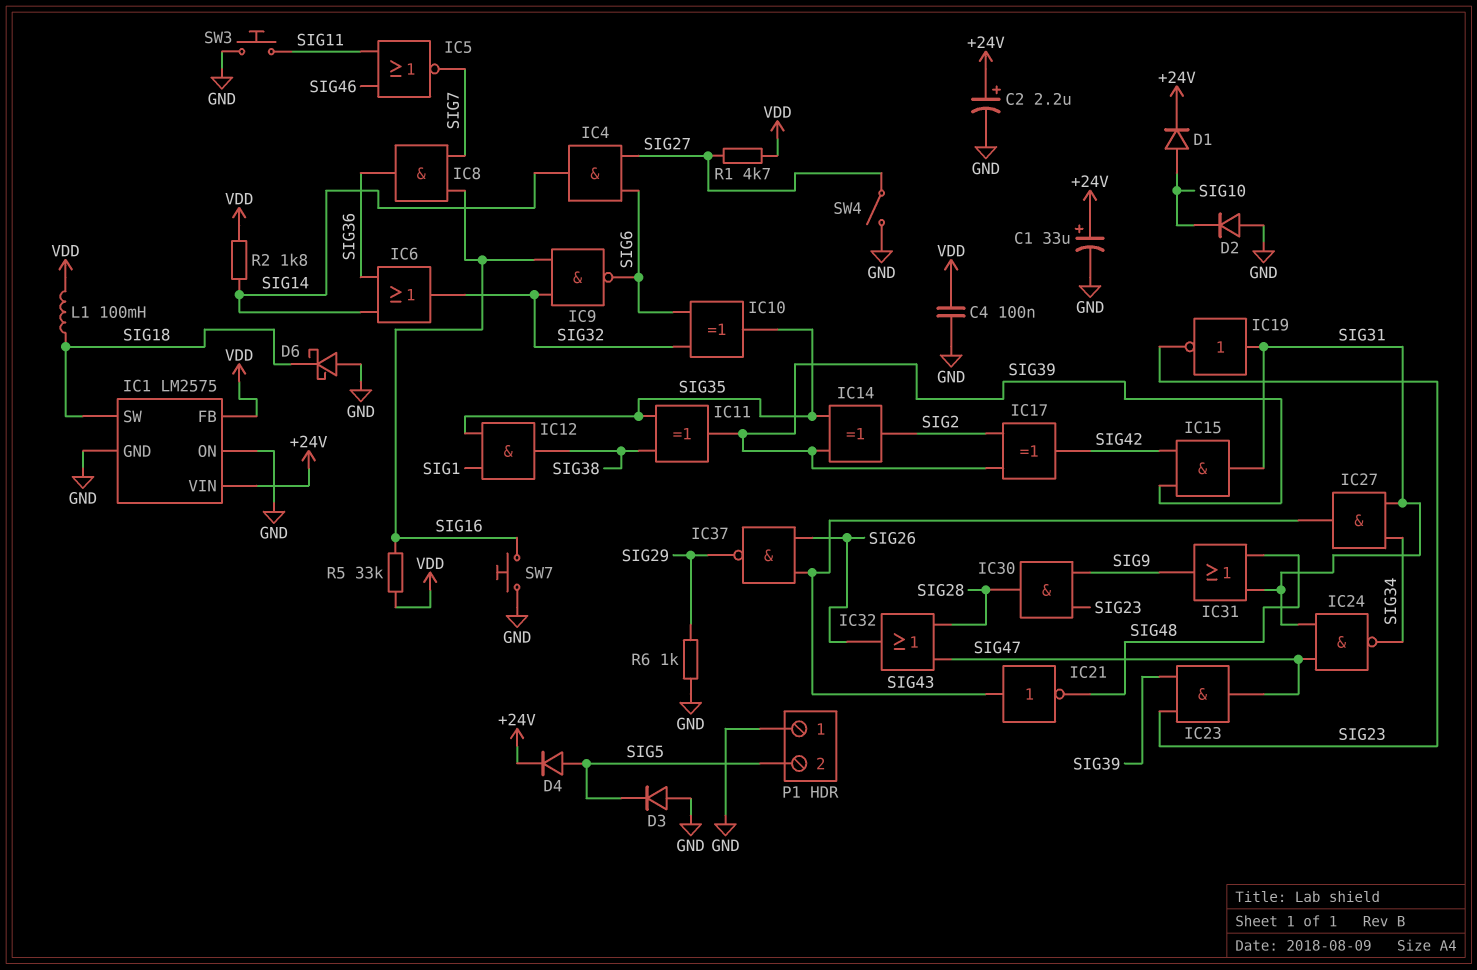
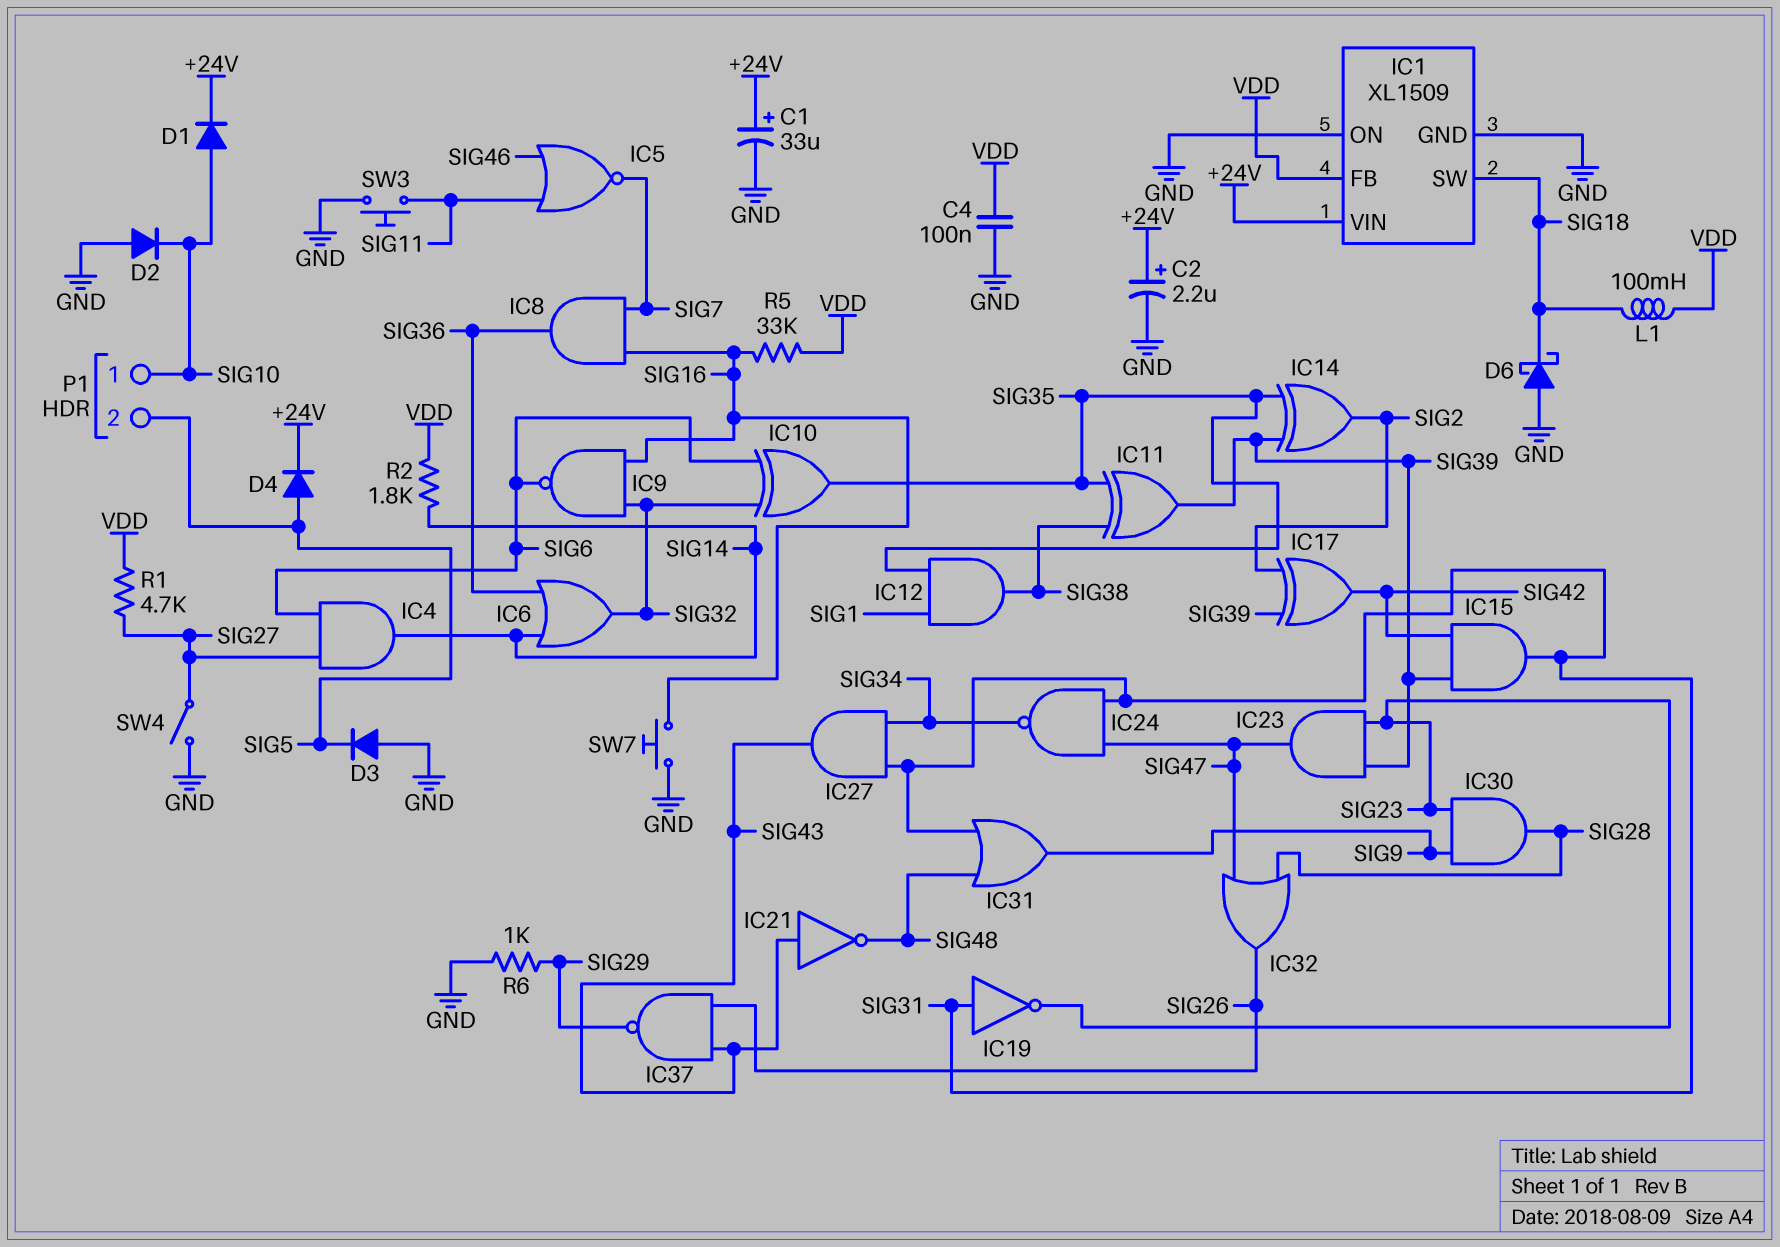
IC1: LM2575 -> XL1509
P1 pin 1: GND -> SIG10

